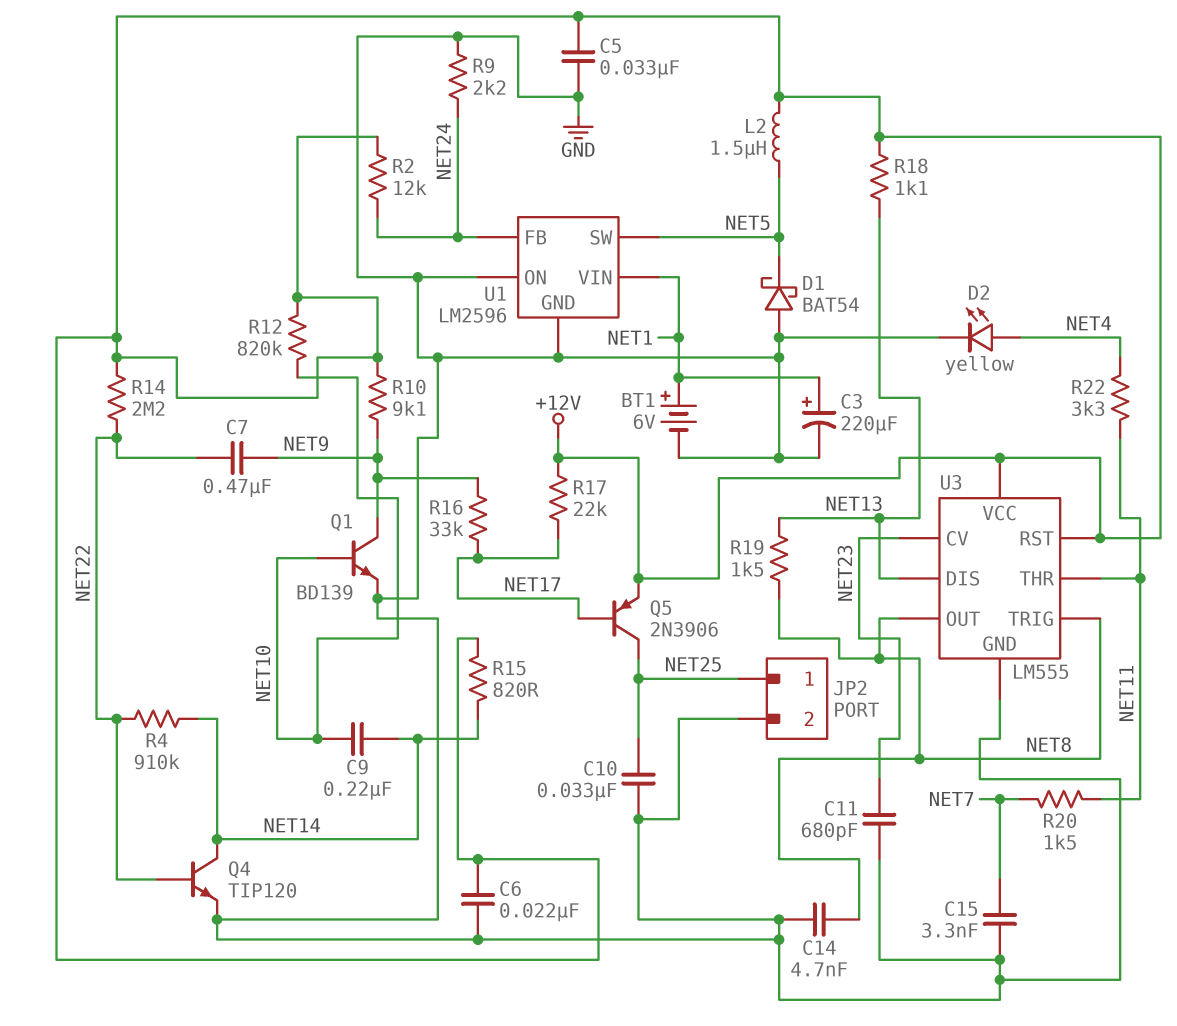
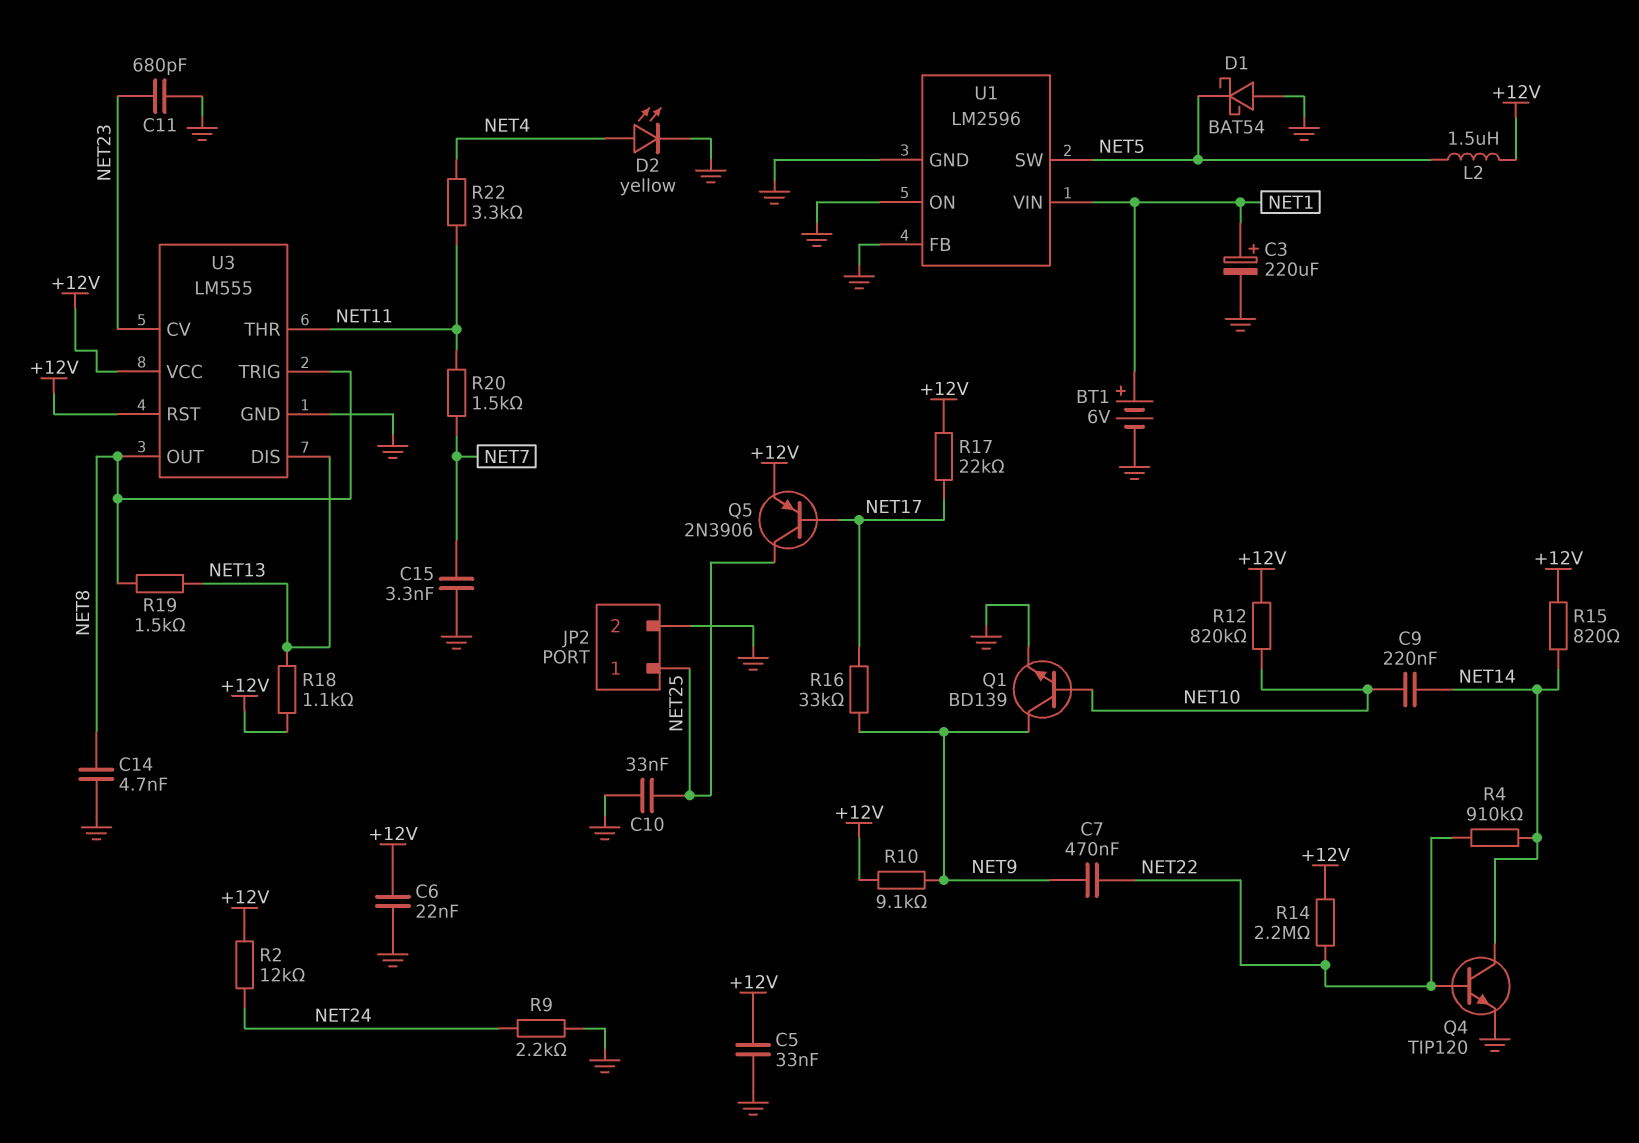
U1 pin FB: NET24 -> GND

